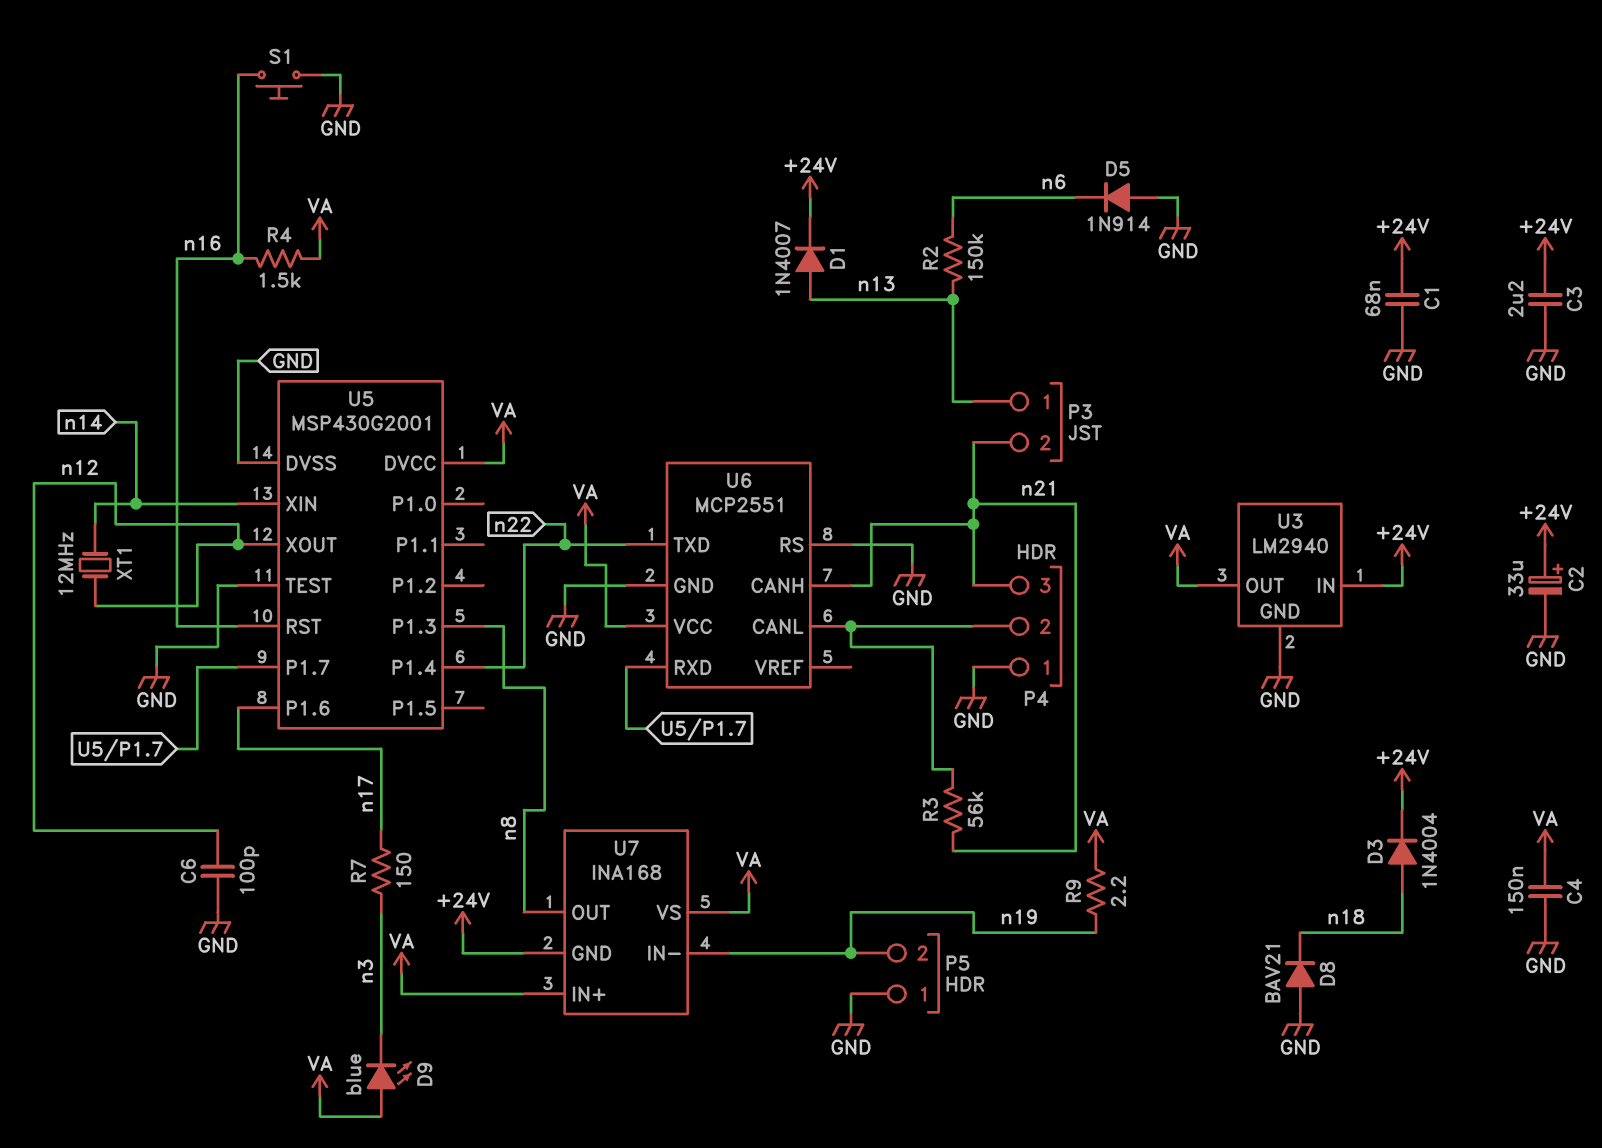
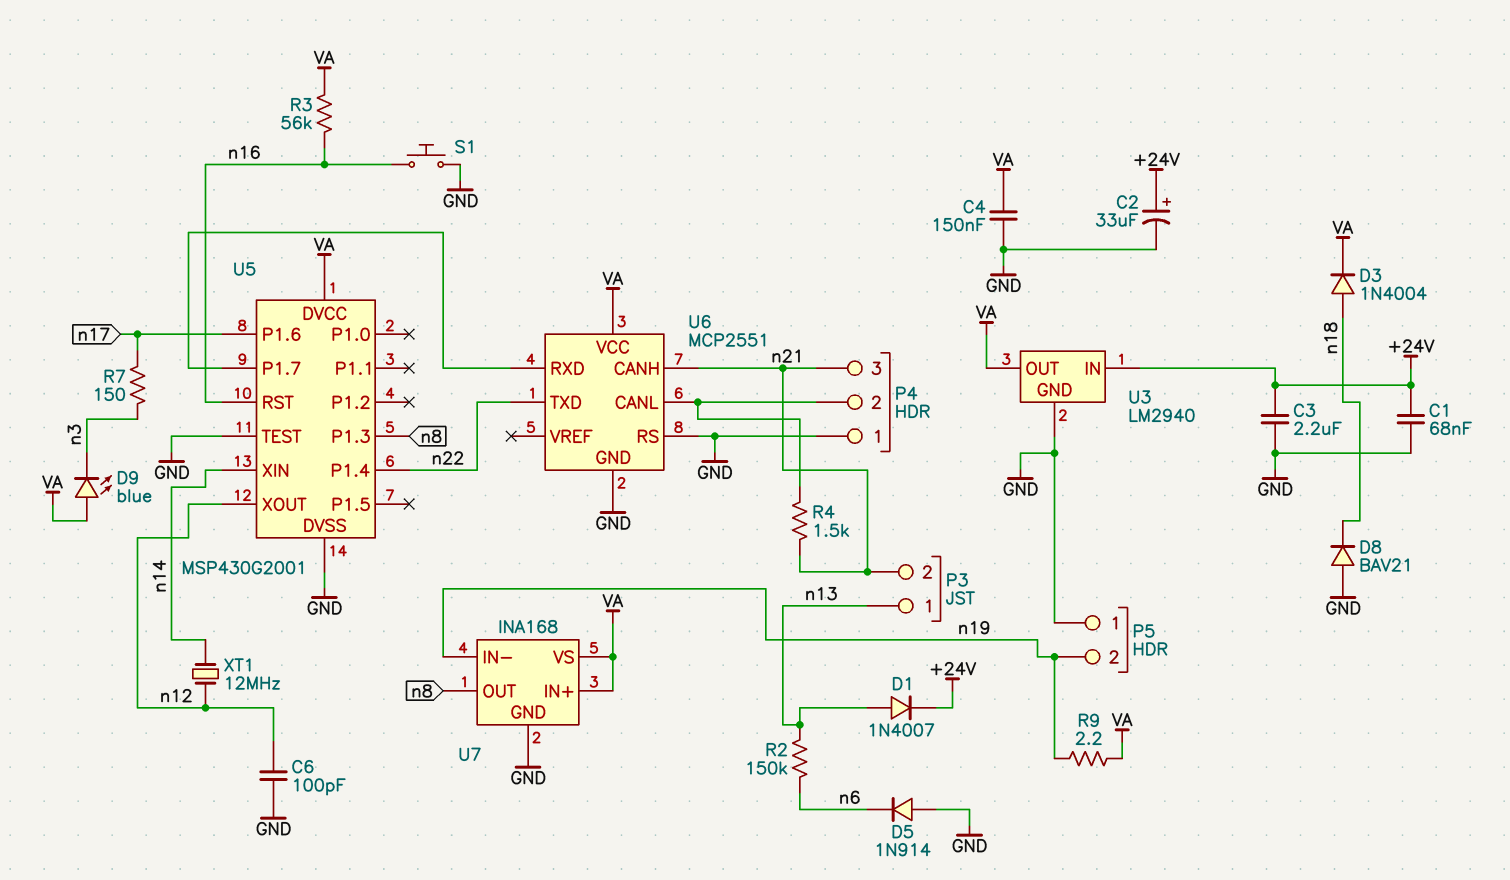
D3: diode 1N4004 (A n18, K +24V) -> diode 1N4004 (A n18, K VA)
R3: 56k (P4/2, n21) -> 56k (VA, n16)
R4: 1.5k (VA, n16) -> 1.5k (P4/2, n21)
U7 pin GND: +24V -> GND

